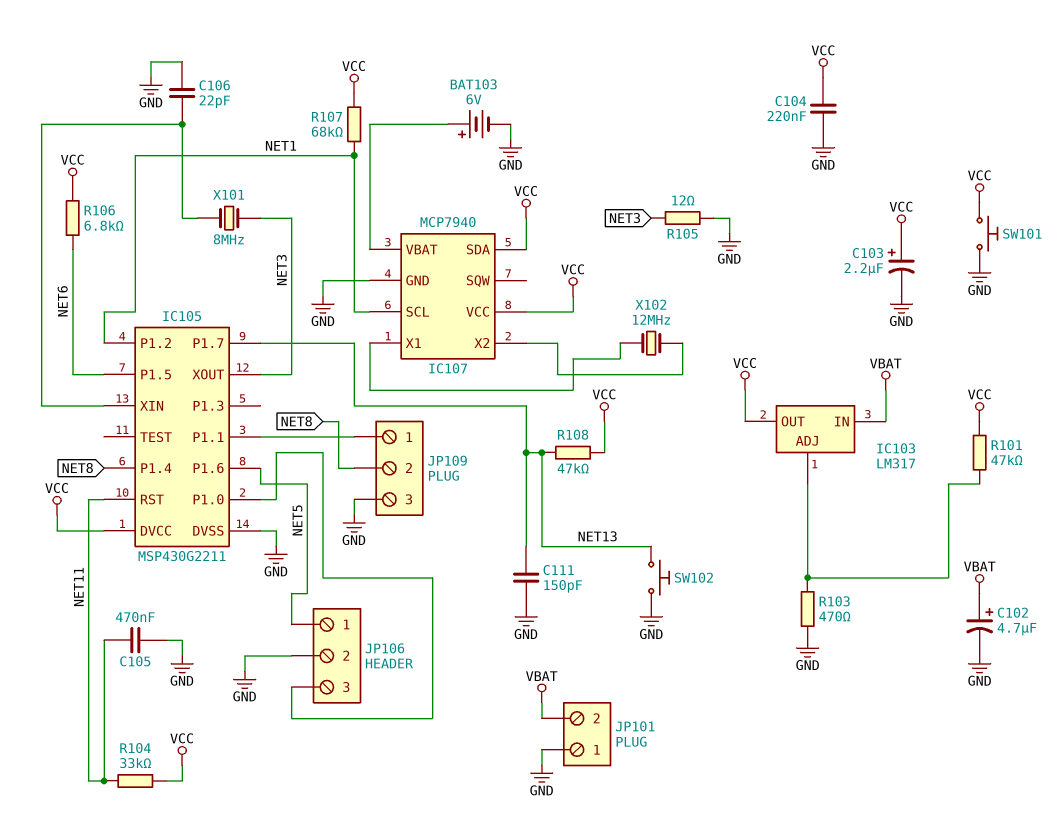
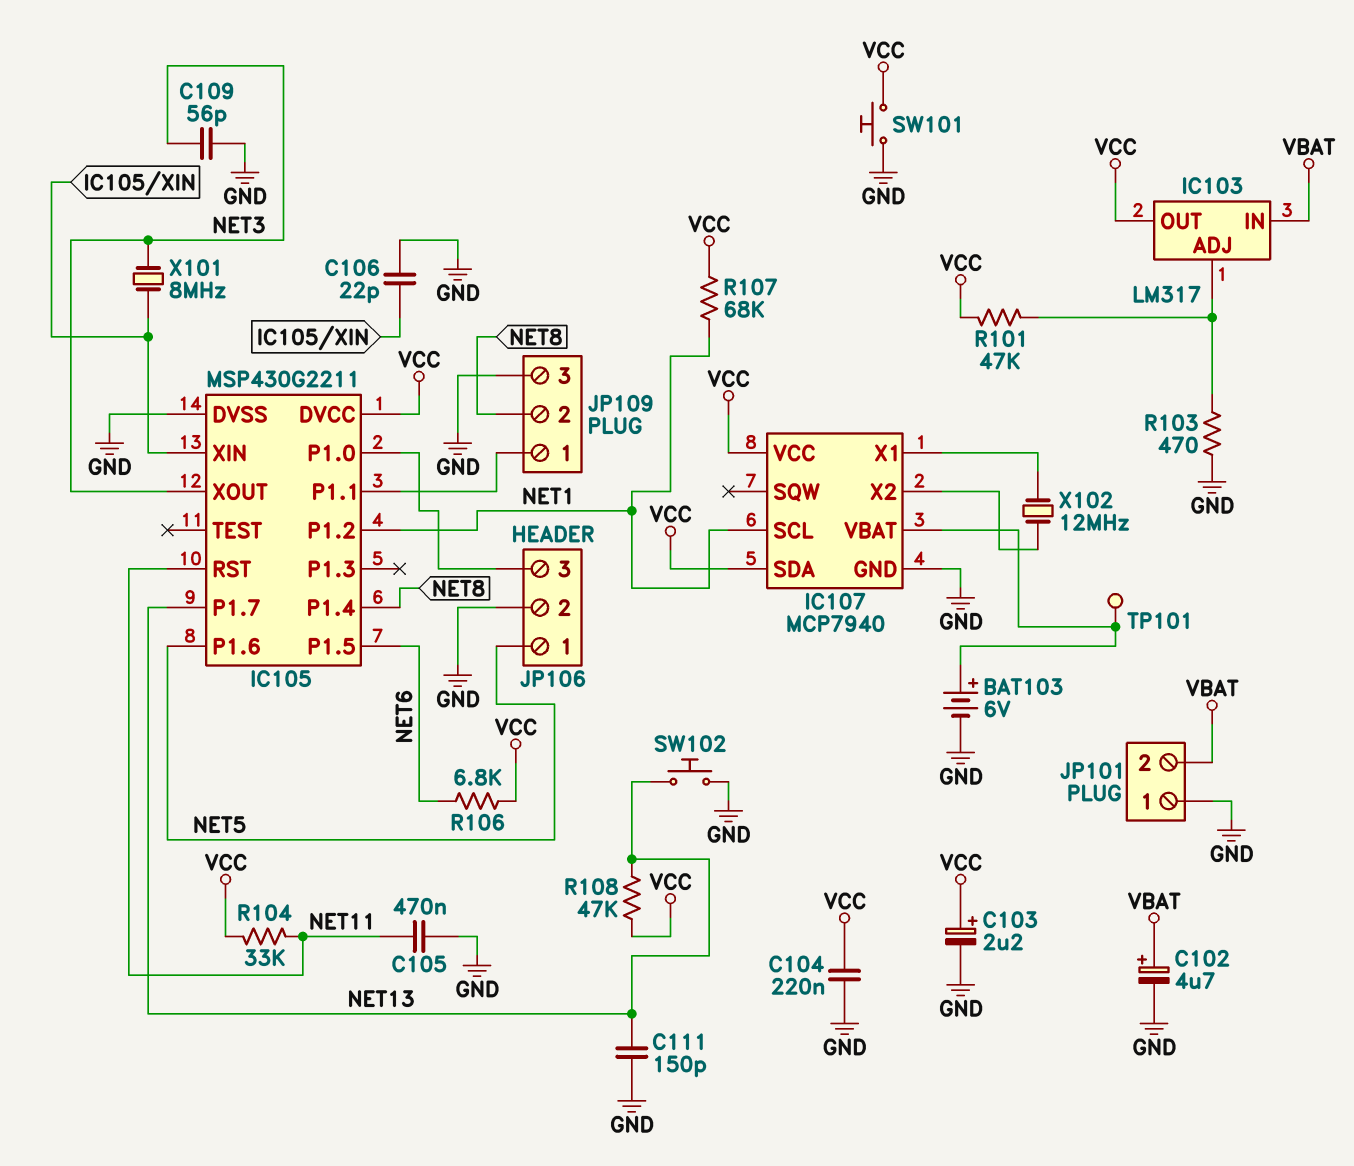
C109: none -> 56pF (GND, NET3)
R105: 12 (GND, NET3) -> none
TP101: none -> test point (IC107/VBAT)

